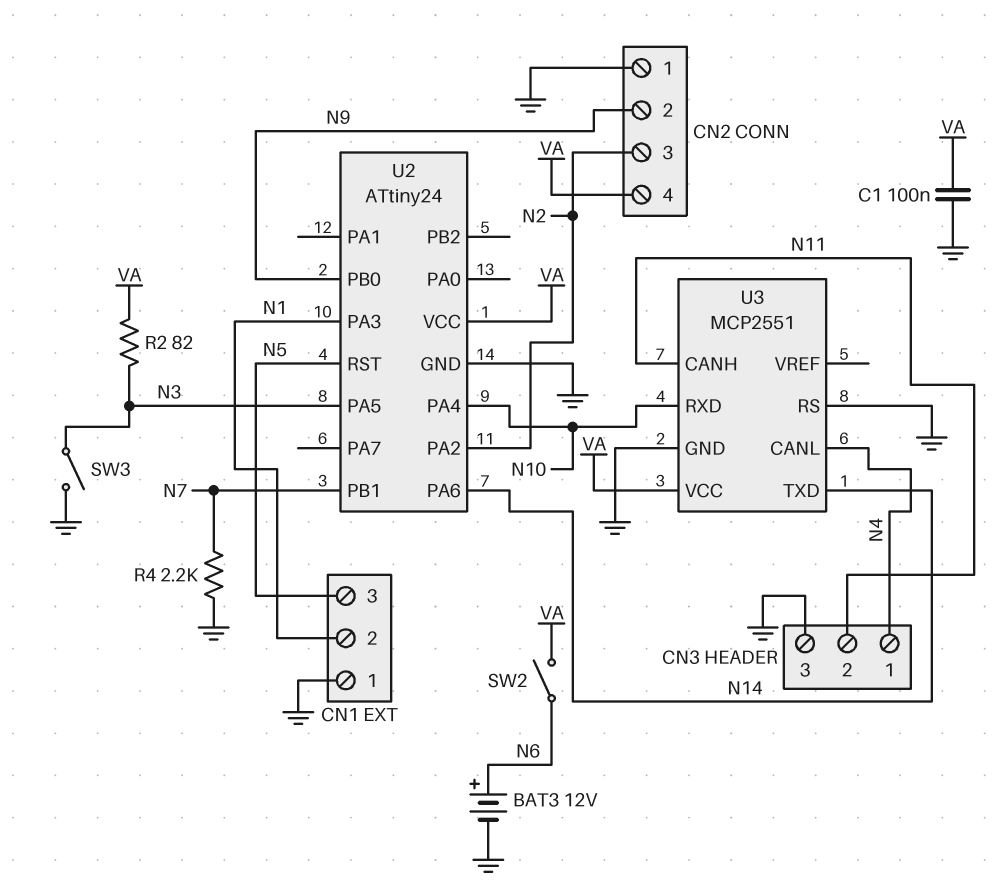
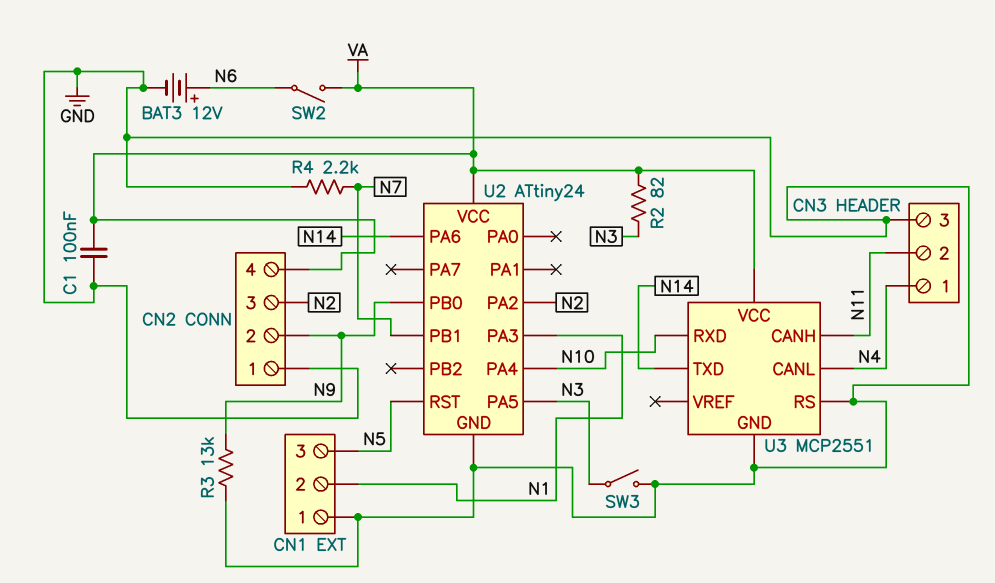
R3: none -> 13k (GND, N9)

